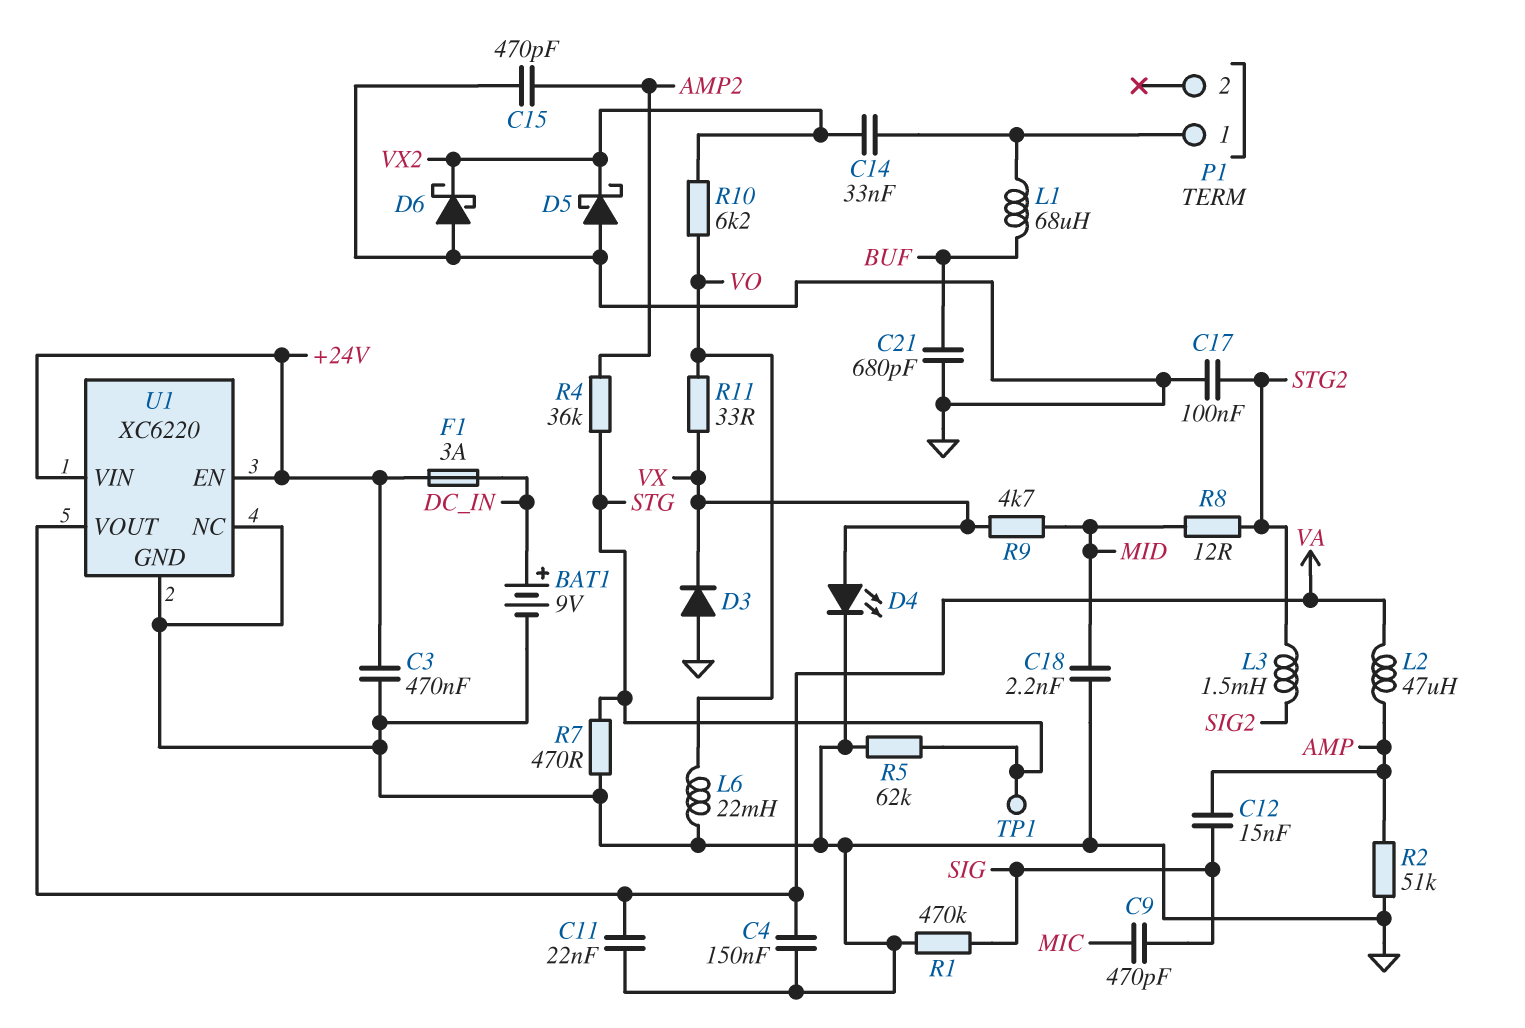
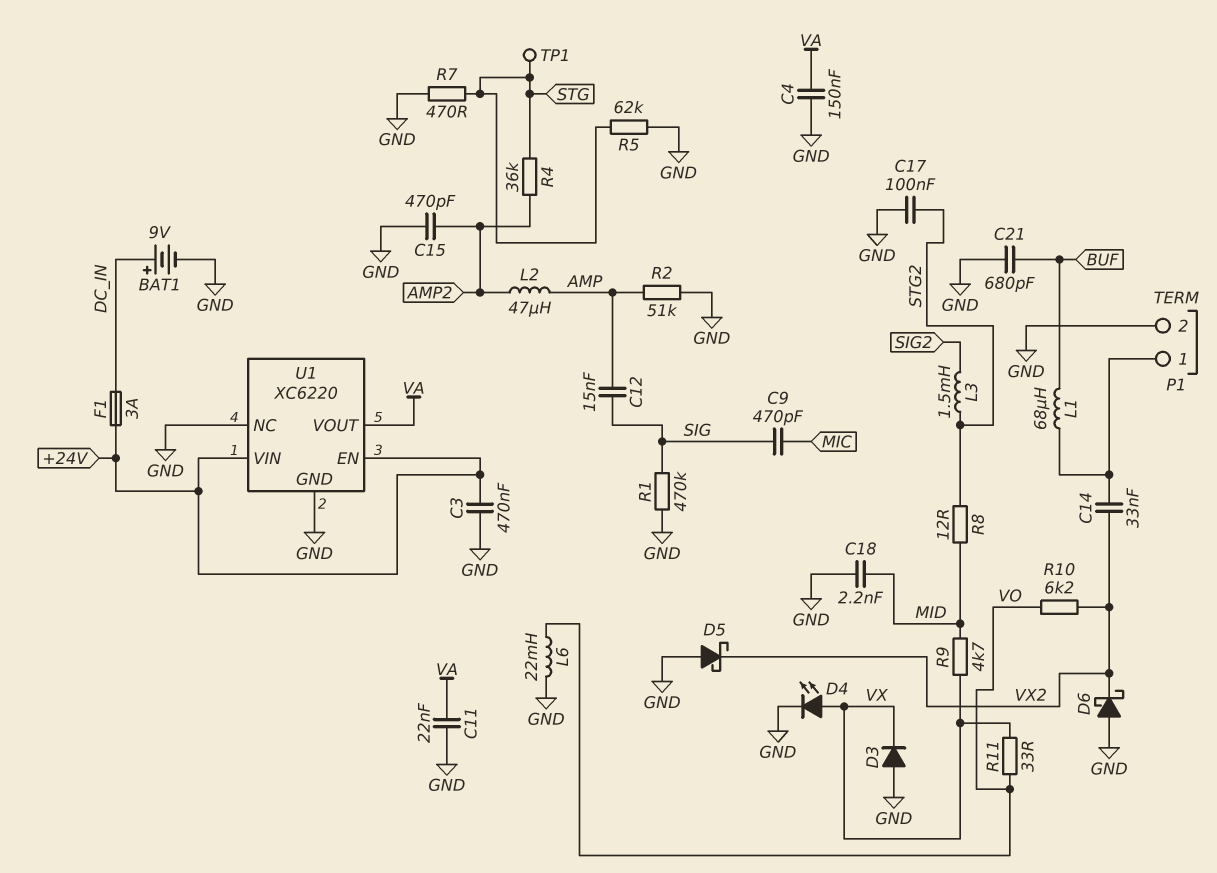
L2: 47uH (AMP, VA) -> 47uH (AMP, AMP2)
P1 pin 2: none -> GND

